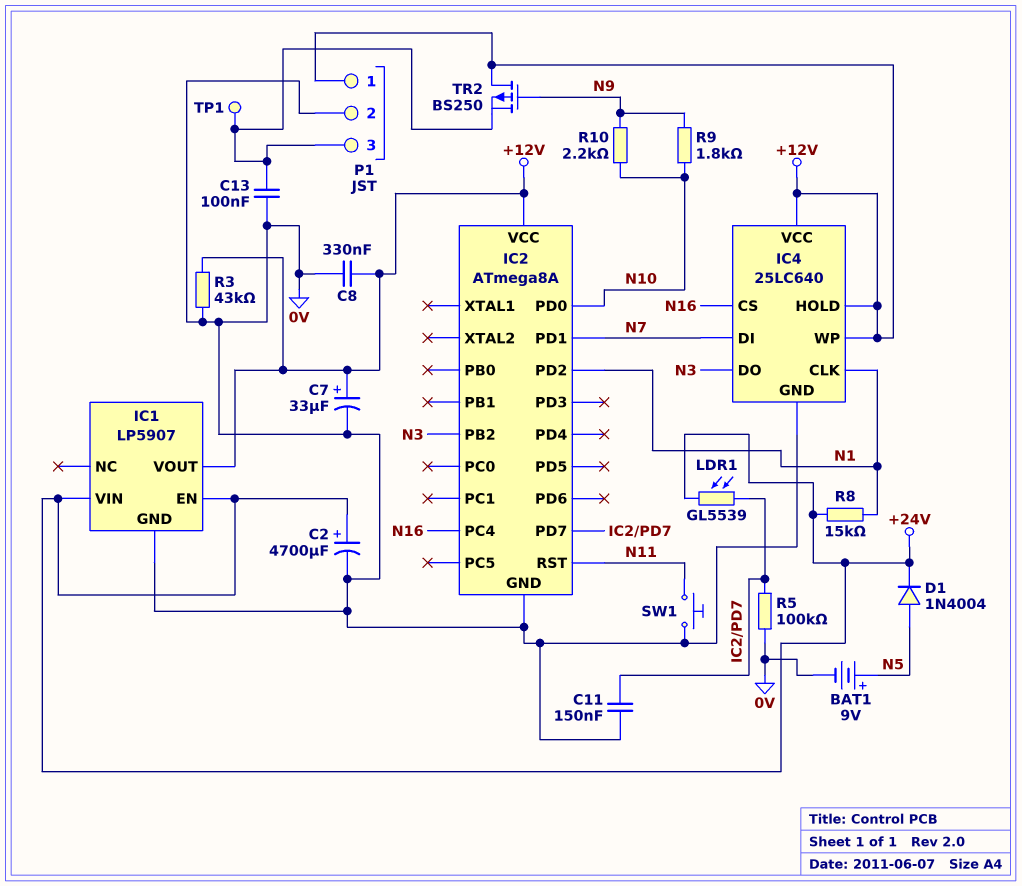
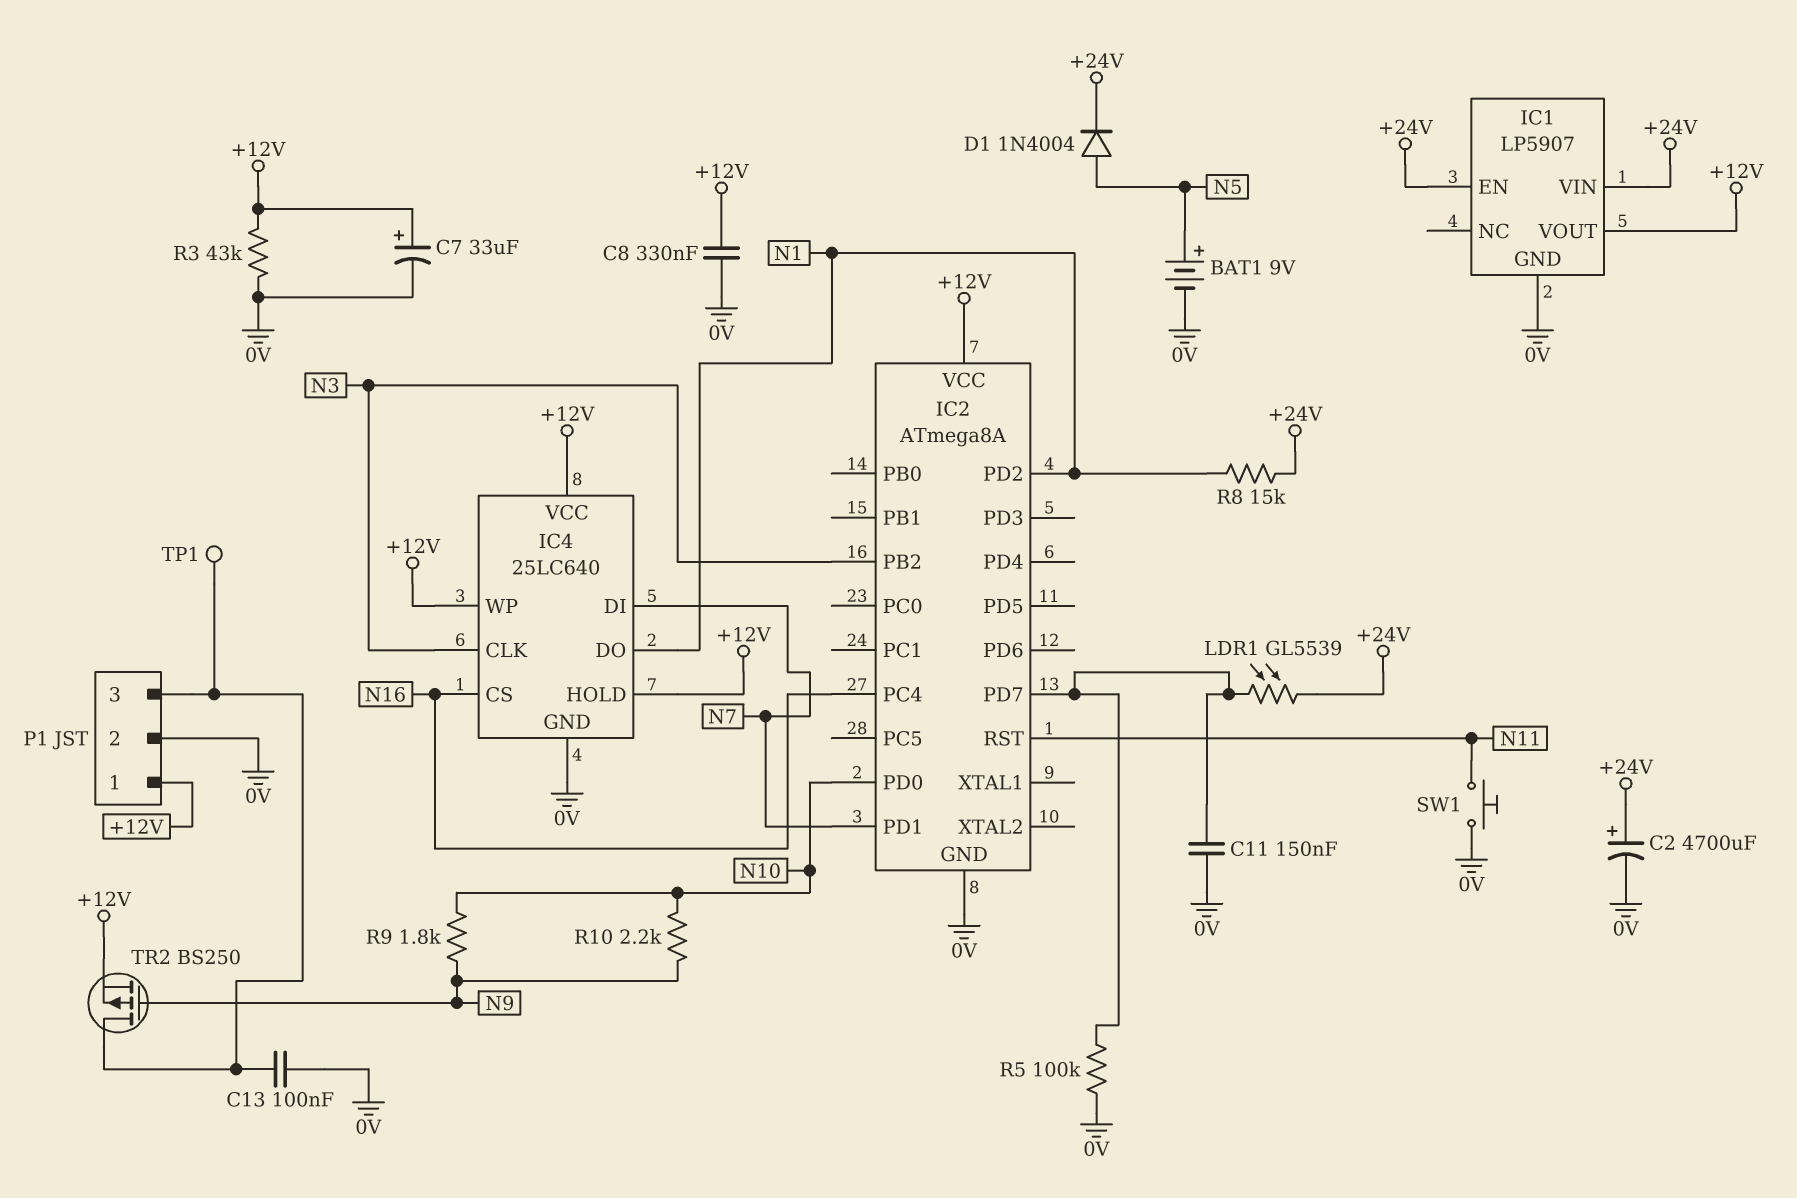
IC4 pin CLK: N1 -> N3
IC4 pin DO: N3 -> N1
TR2: PMOS BS250 (G N9, D +12V, S P1/3) -> PMOS BS250 (G N9, D P1/3, S +12V)

